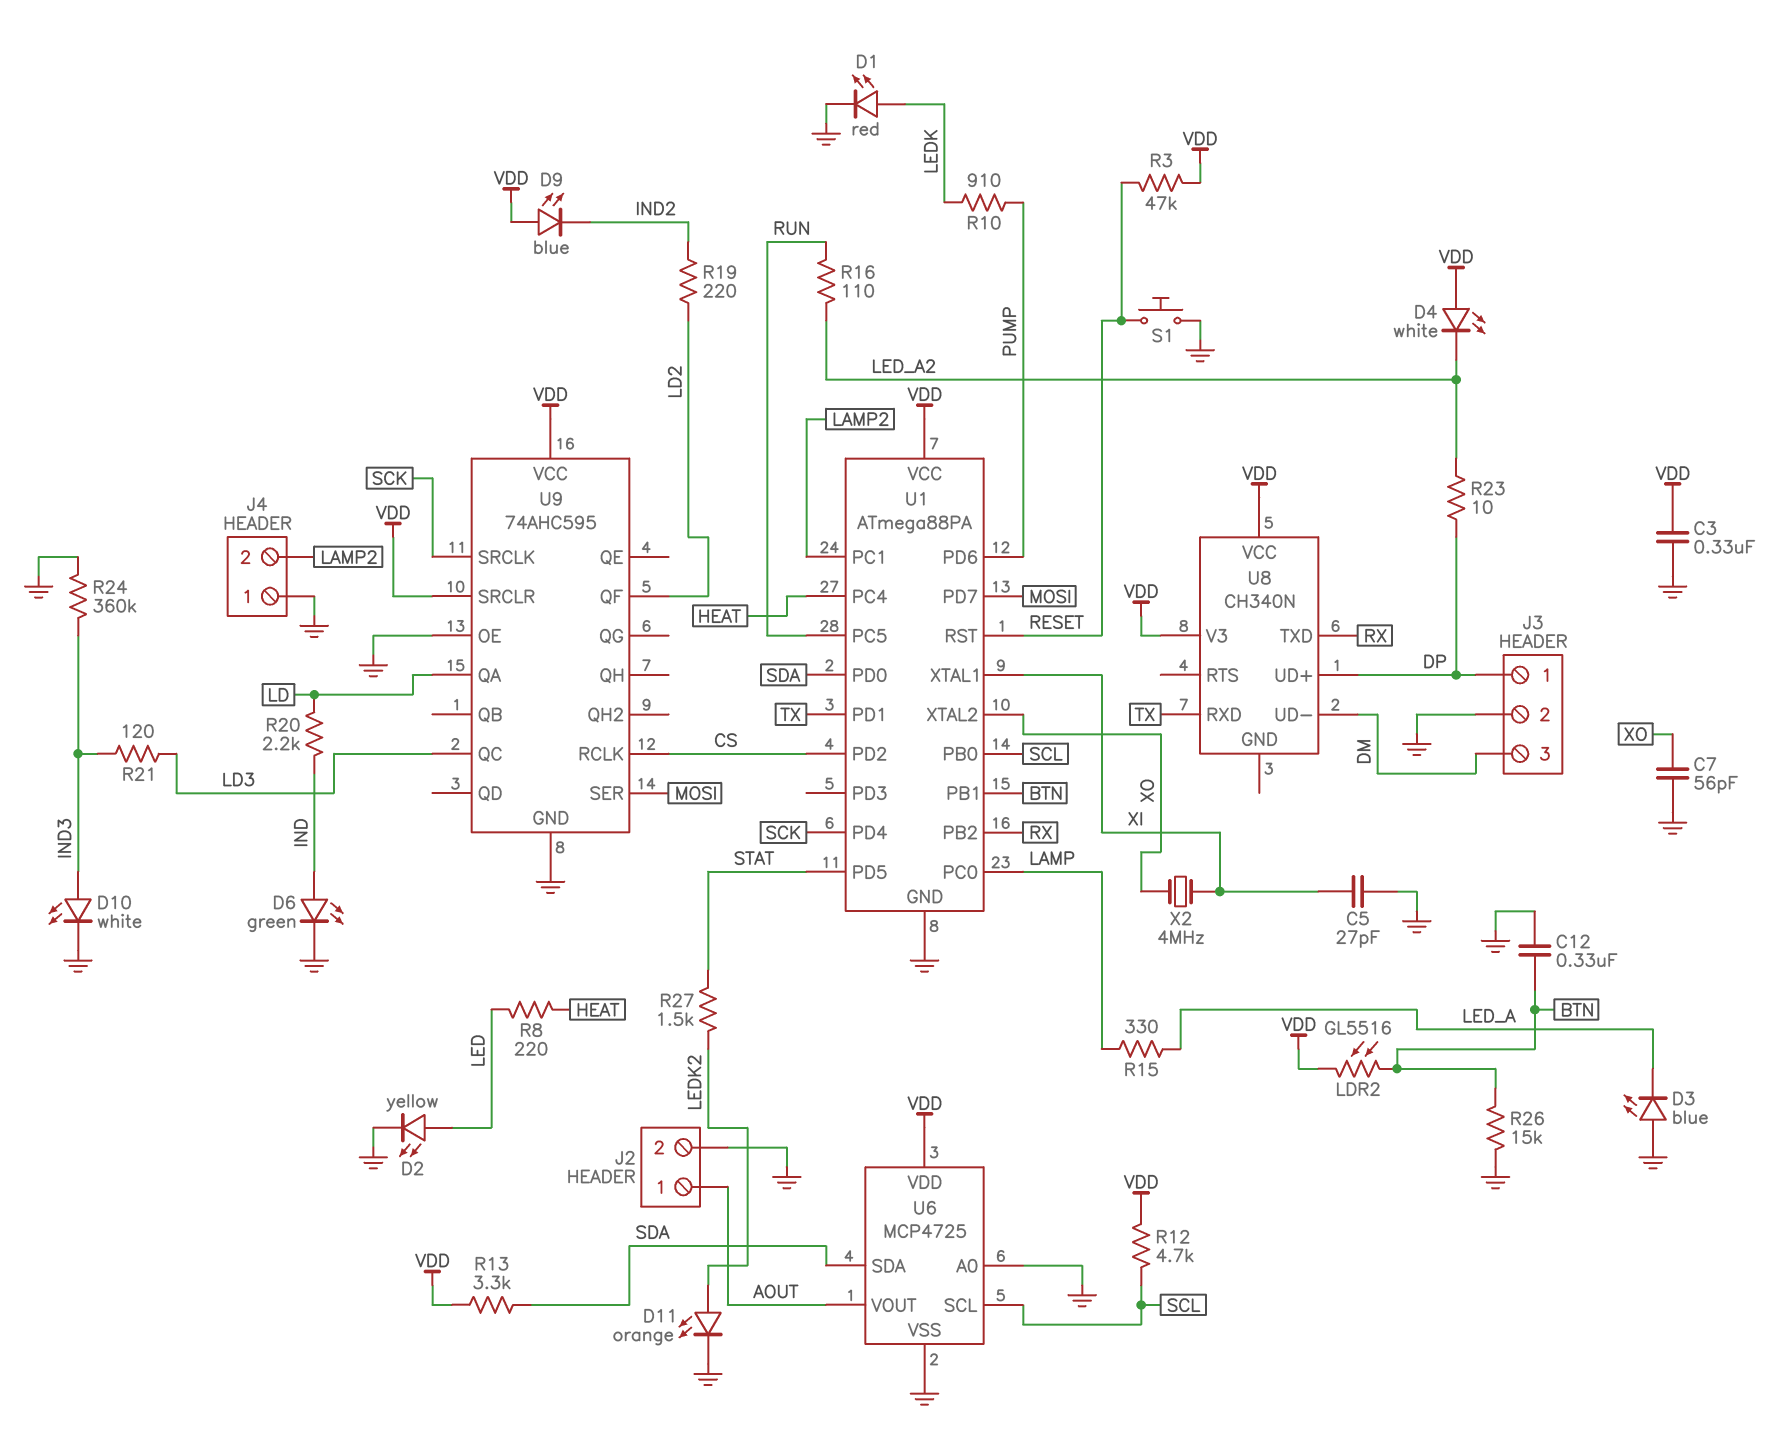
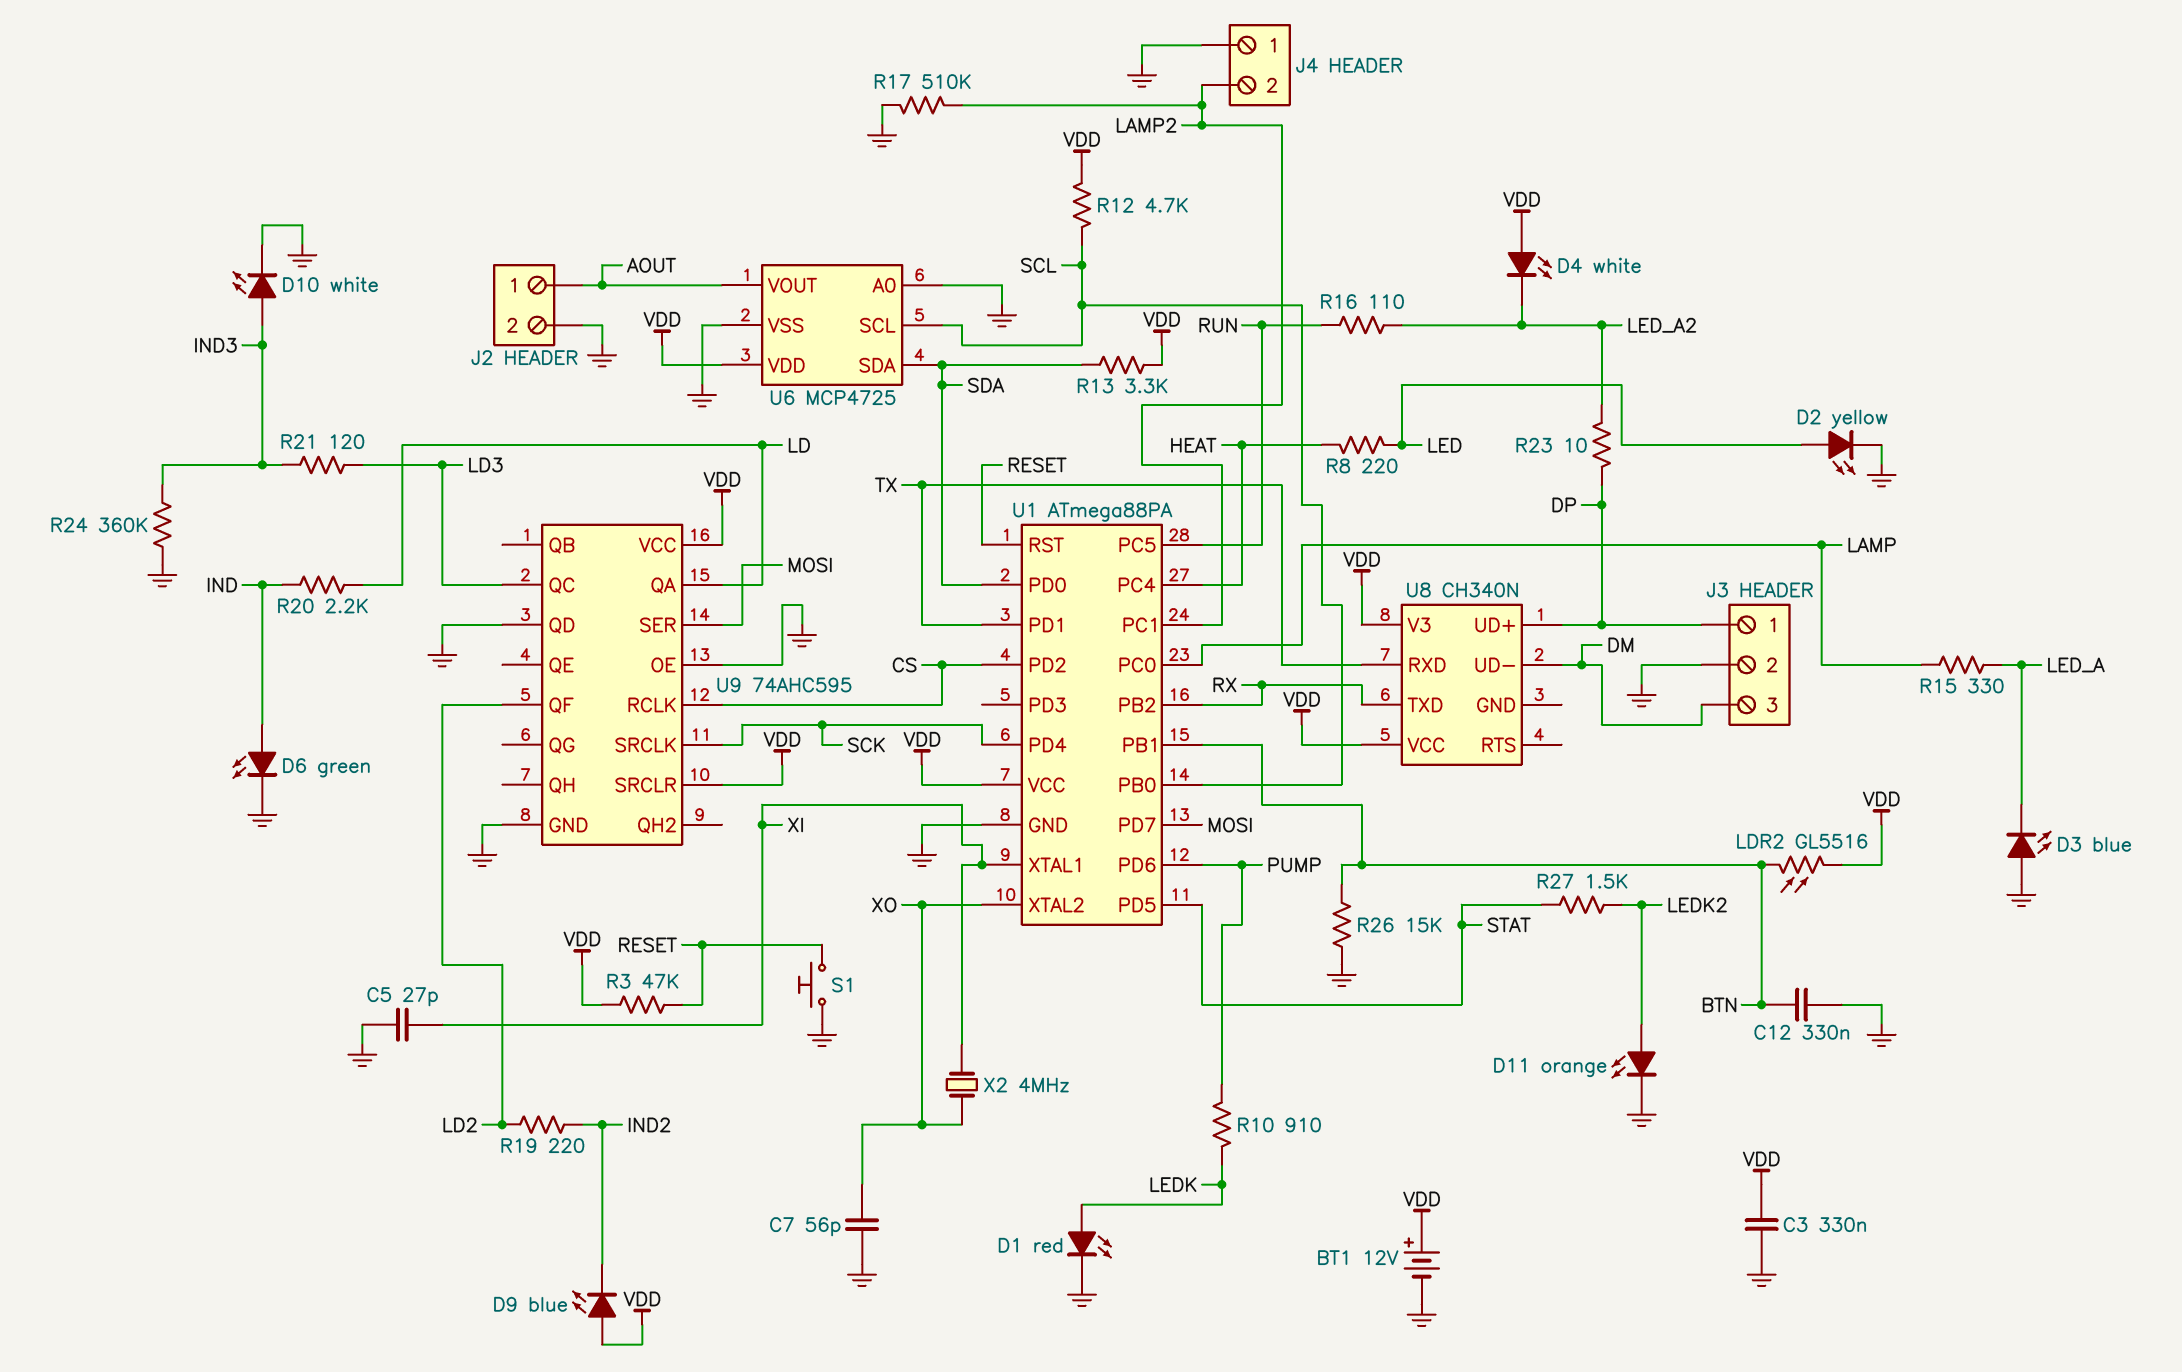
BT1: none -> 12V (plus VDD, minus GND)
R17: none -> 510k (GND, LAMP2)
U9 pin QD: none -> GND

